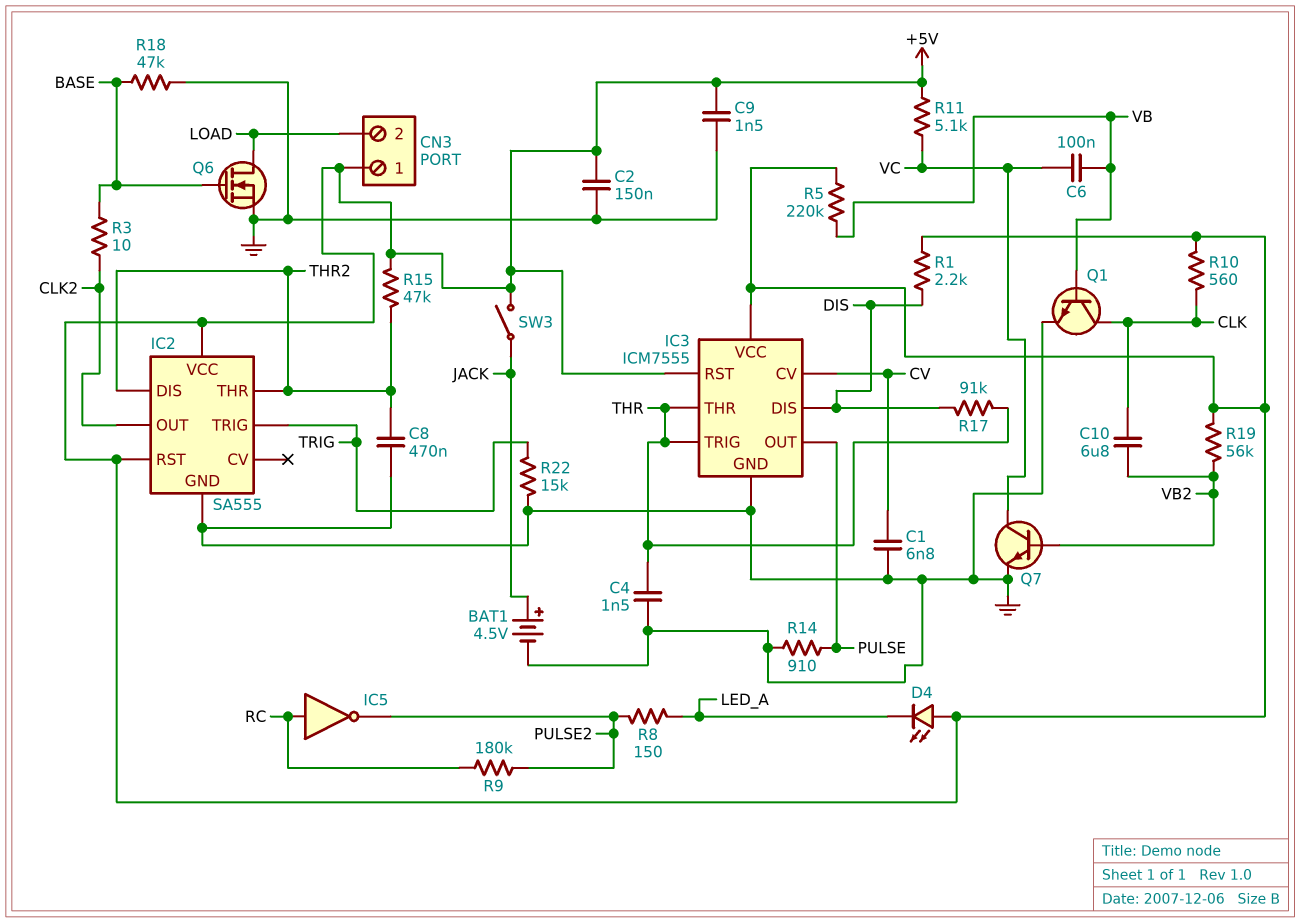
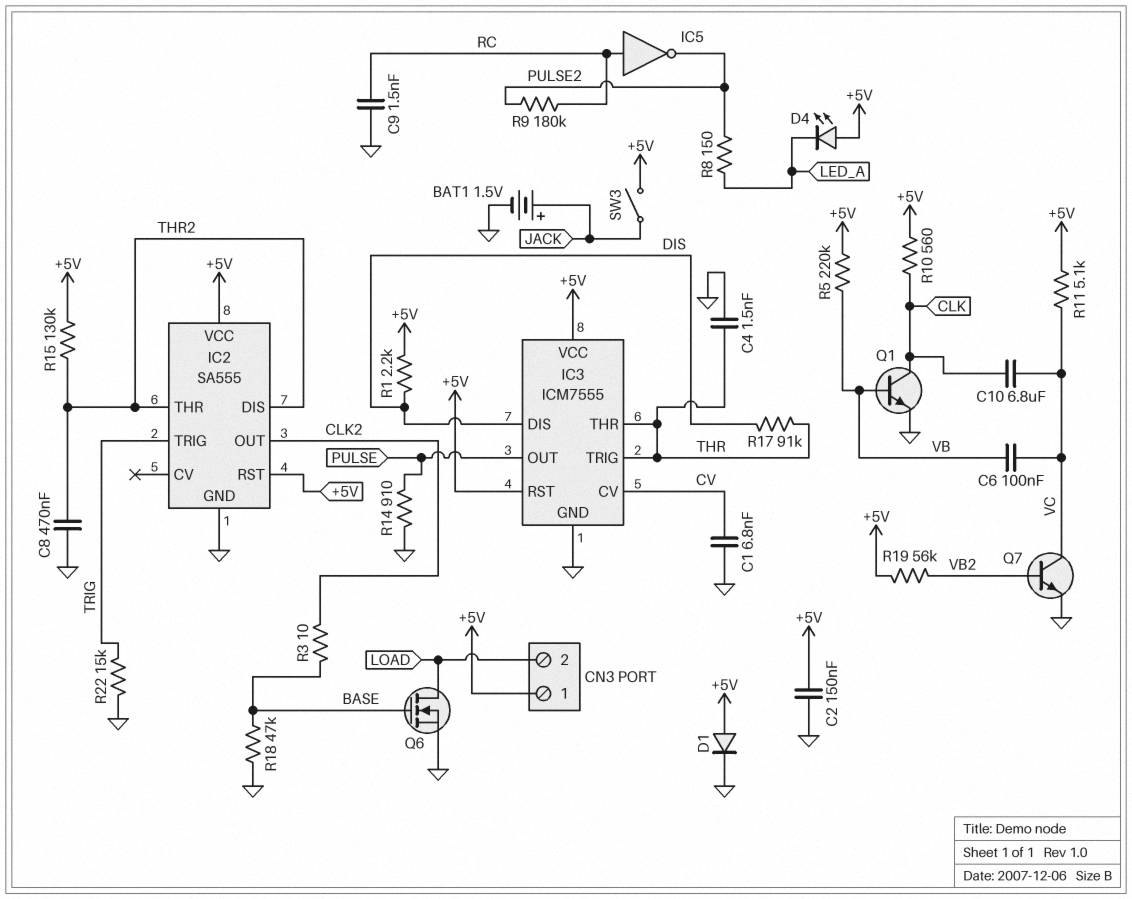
BAT1: 4.5V (plus JACK, minus GND) -> 1.5V (plus JACK, minus GND)
C9: 1.5nF (+5V, GND) -> 1.5nF (GND, RC)
C10: 6.8uF (CLK, VB2) -> 6.8uF (CLK, VC)
D1: none -> diode (A +5V, K GND)
R15: 47k (+5V, THR2) -> 130k (+5V, THR2)

